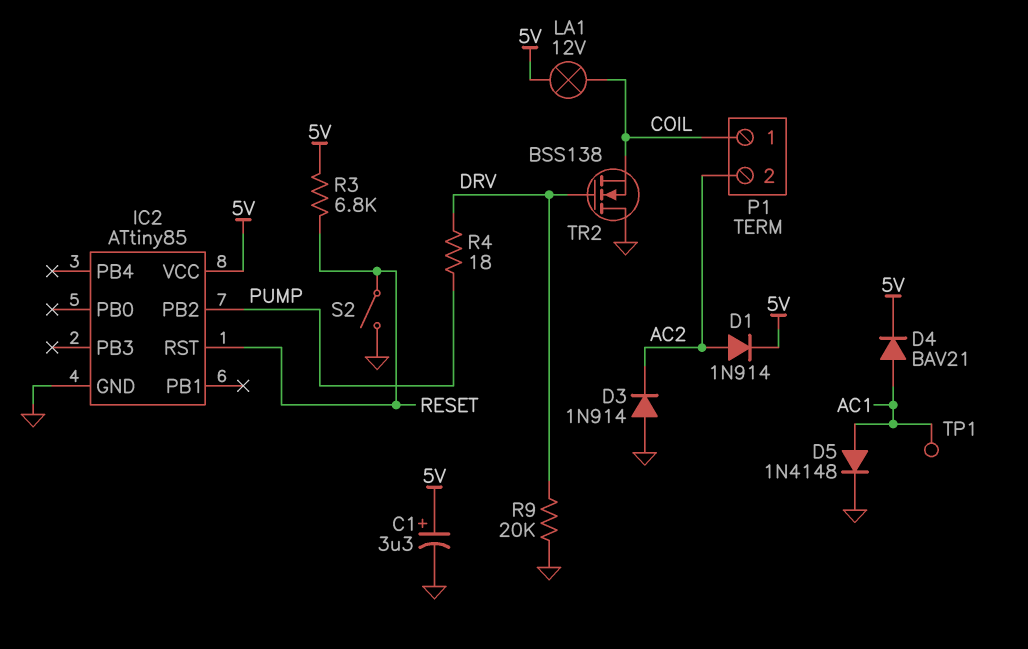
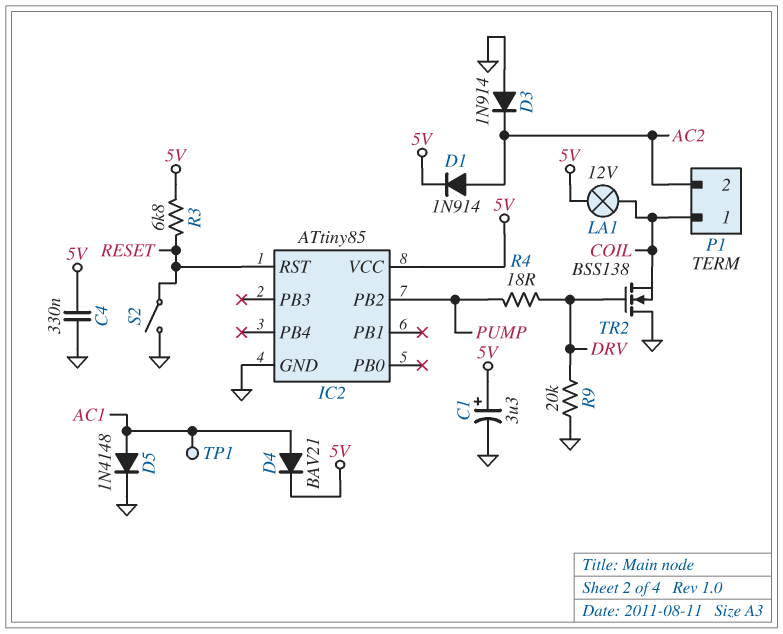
C4: none -> 330nF (5V, GND)

